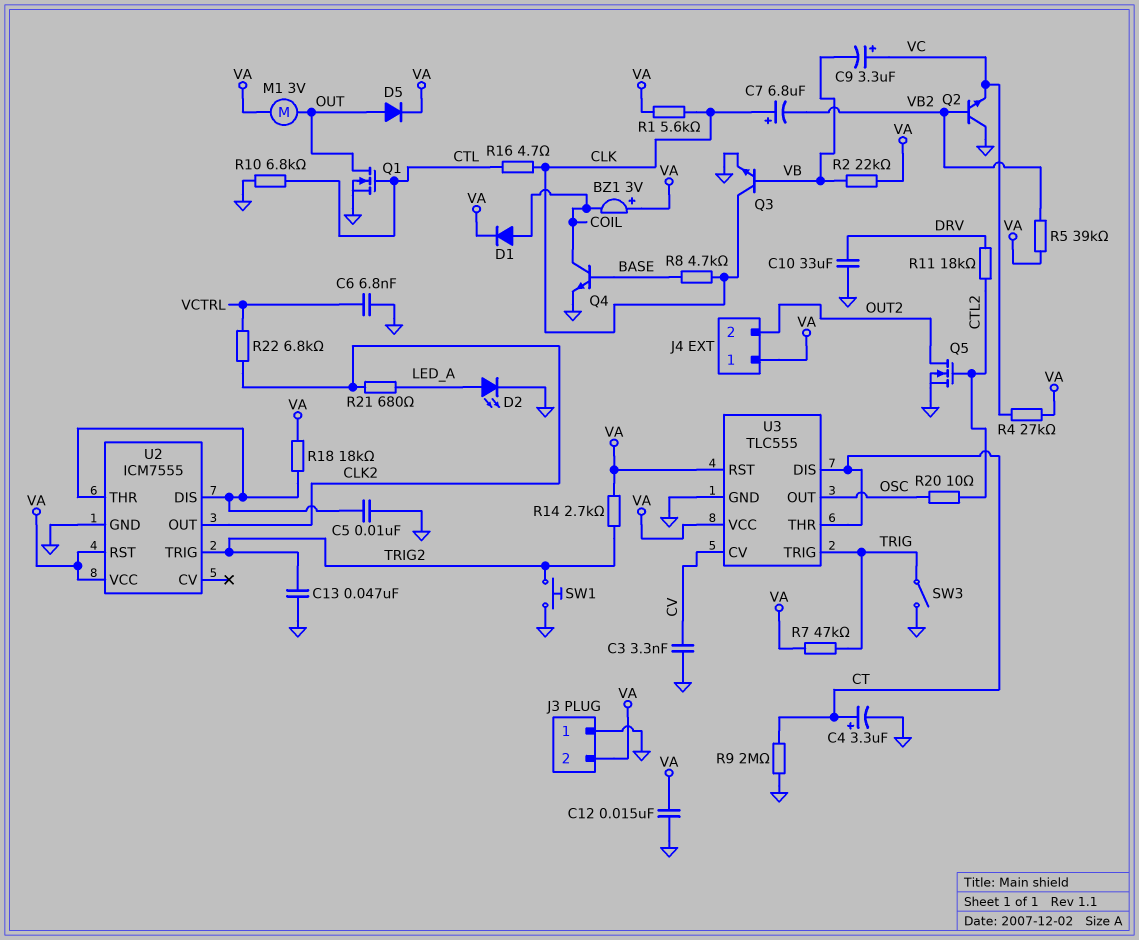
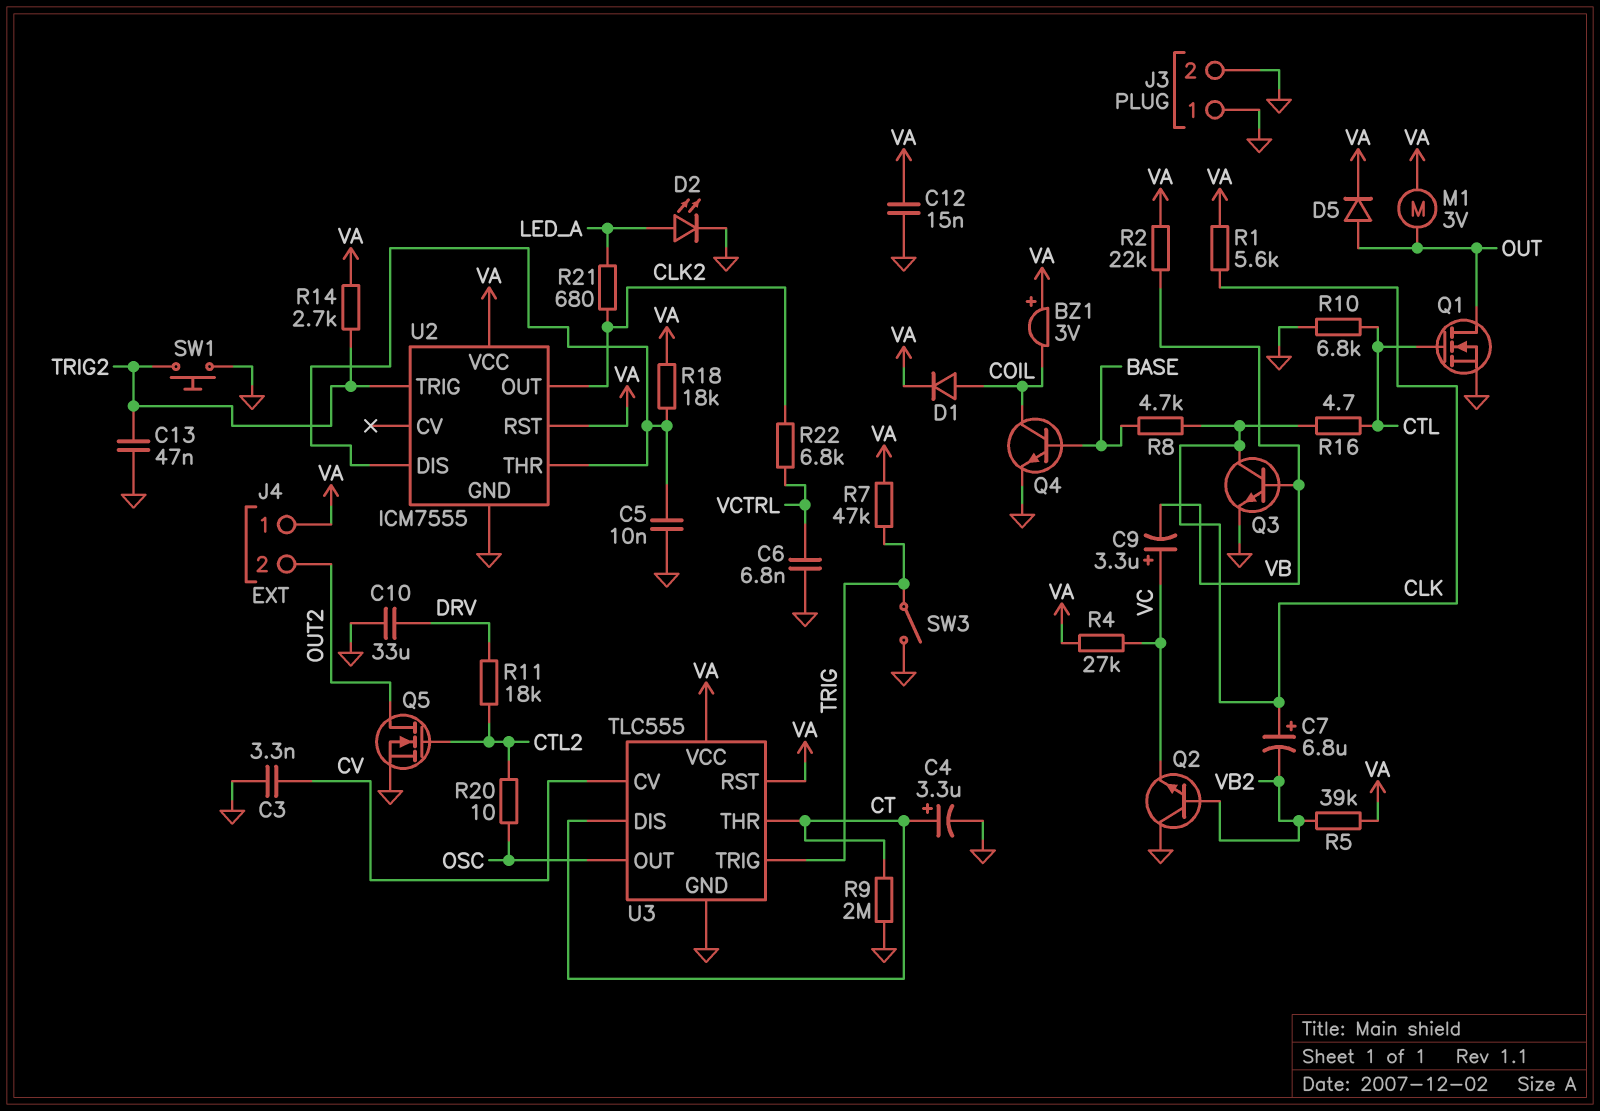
J3 pin 2: VA -> GND

